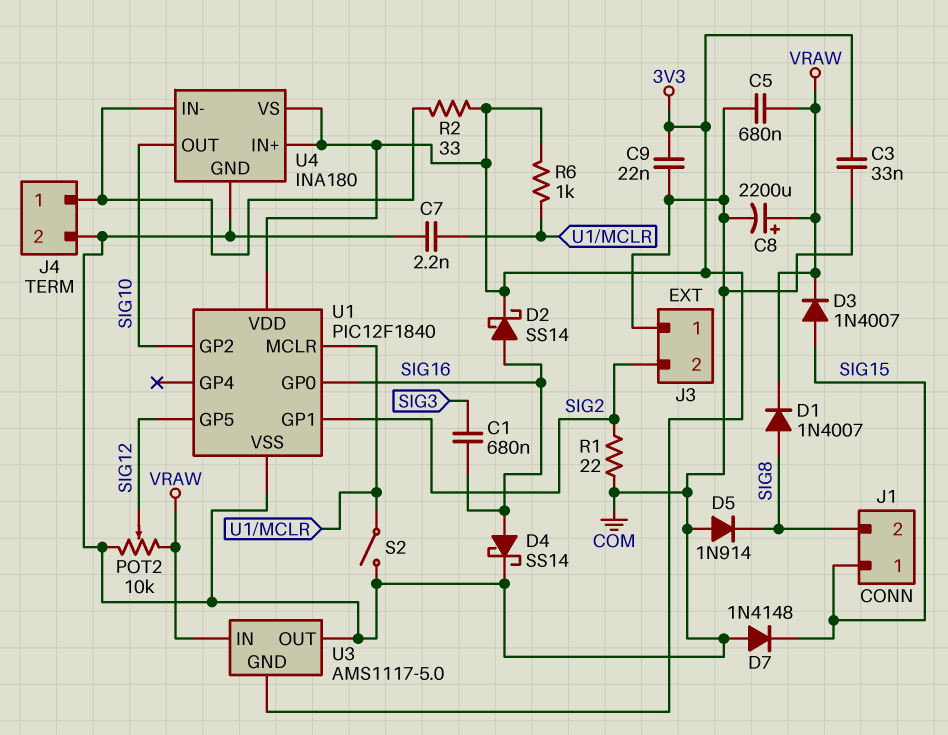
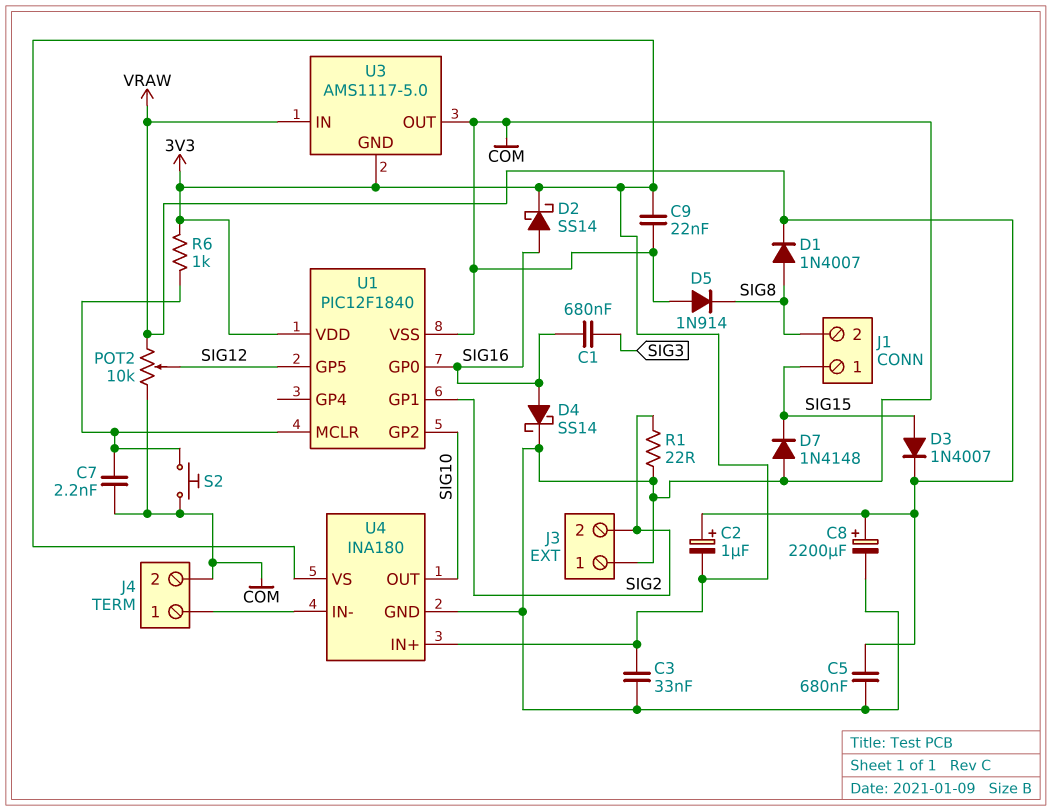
C2: none -> 1uF (plus VRAW, minus 3V3)
R2: 33 (3V3, J4/1) -> none
S2: switch (COM, U1/MCLR) -> button (COM, U1/MCLR)

